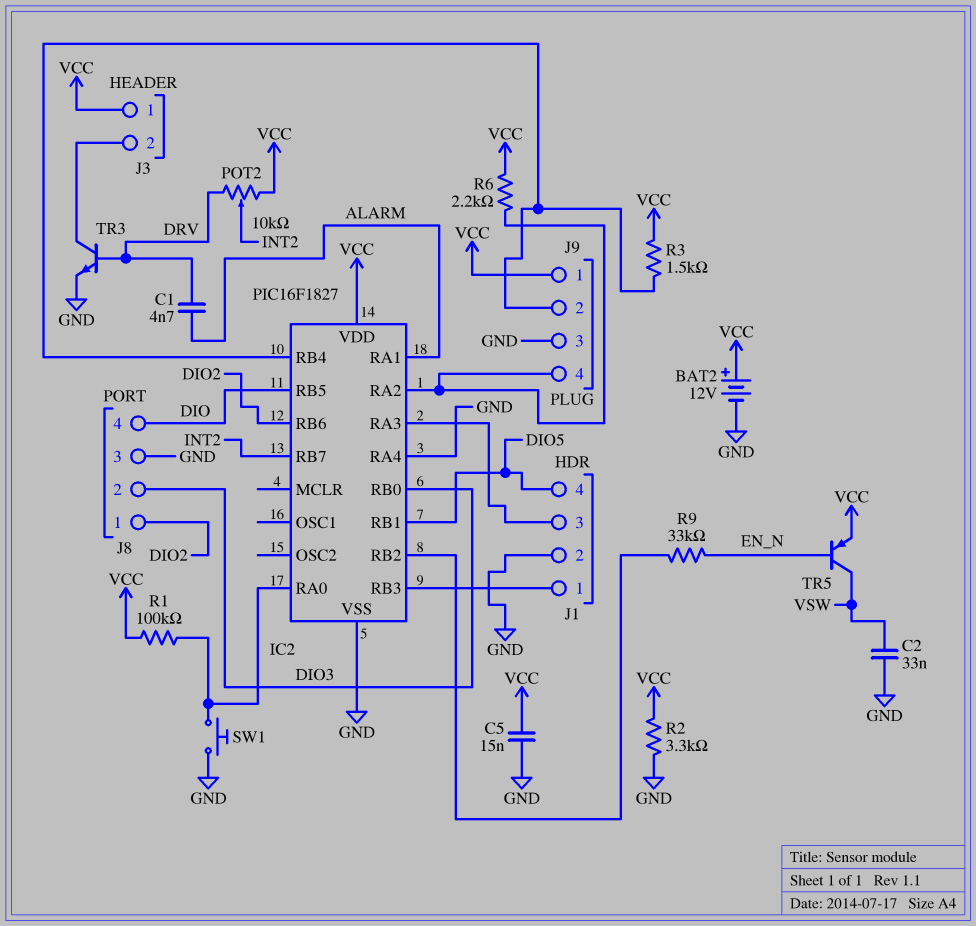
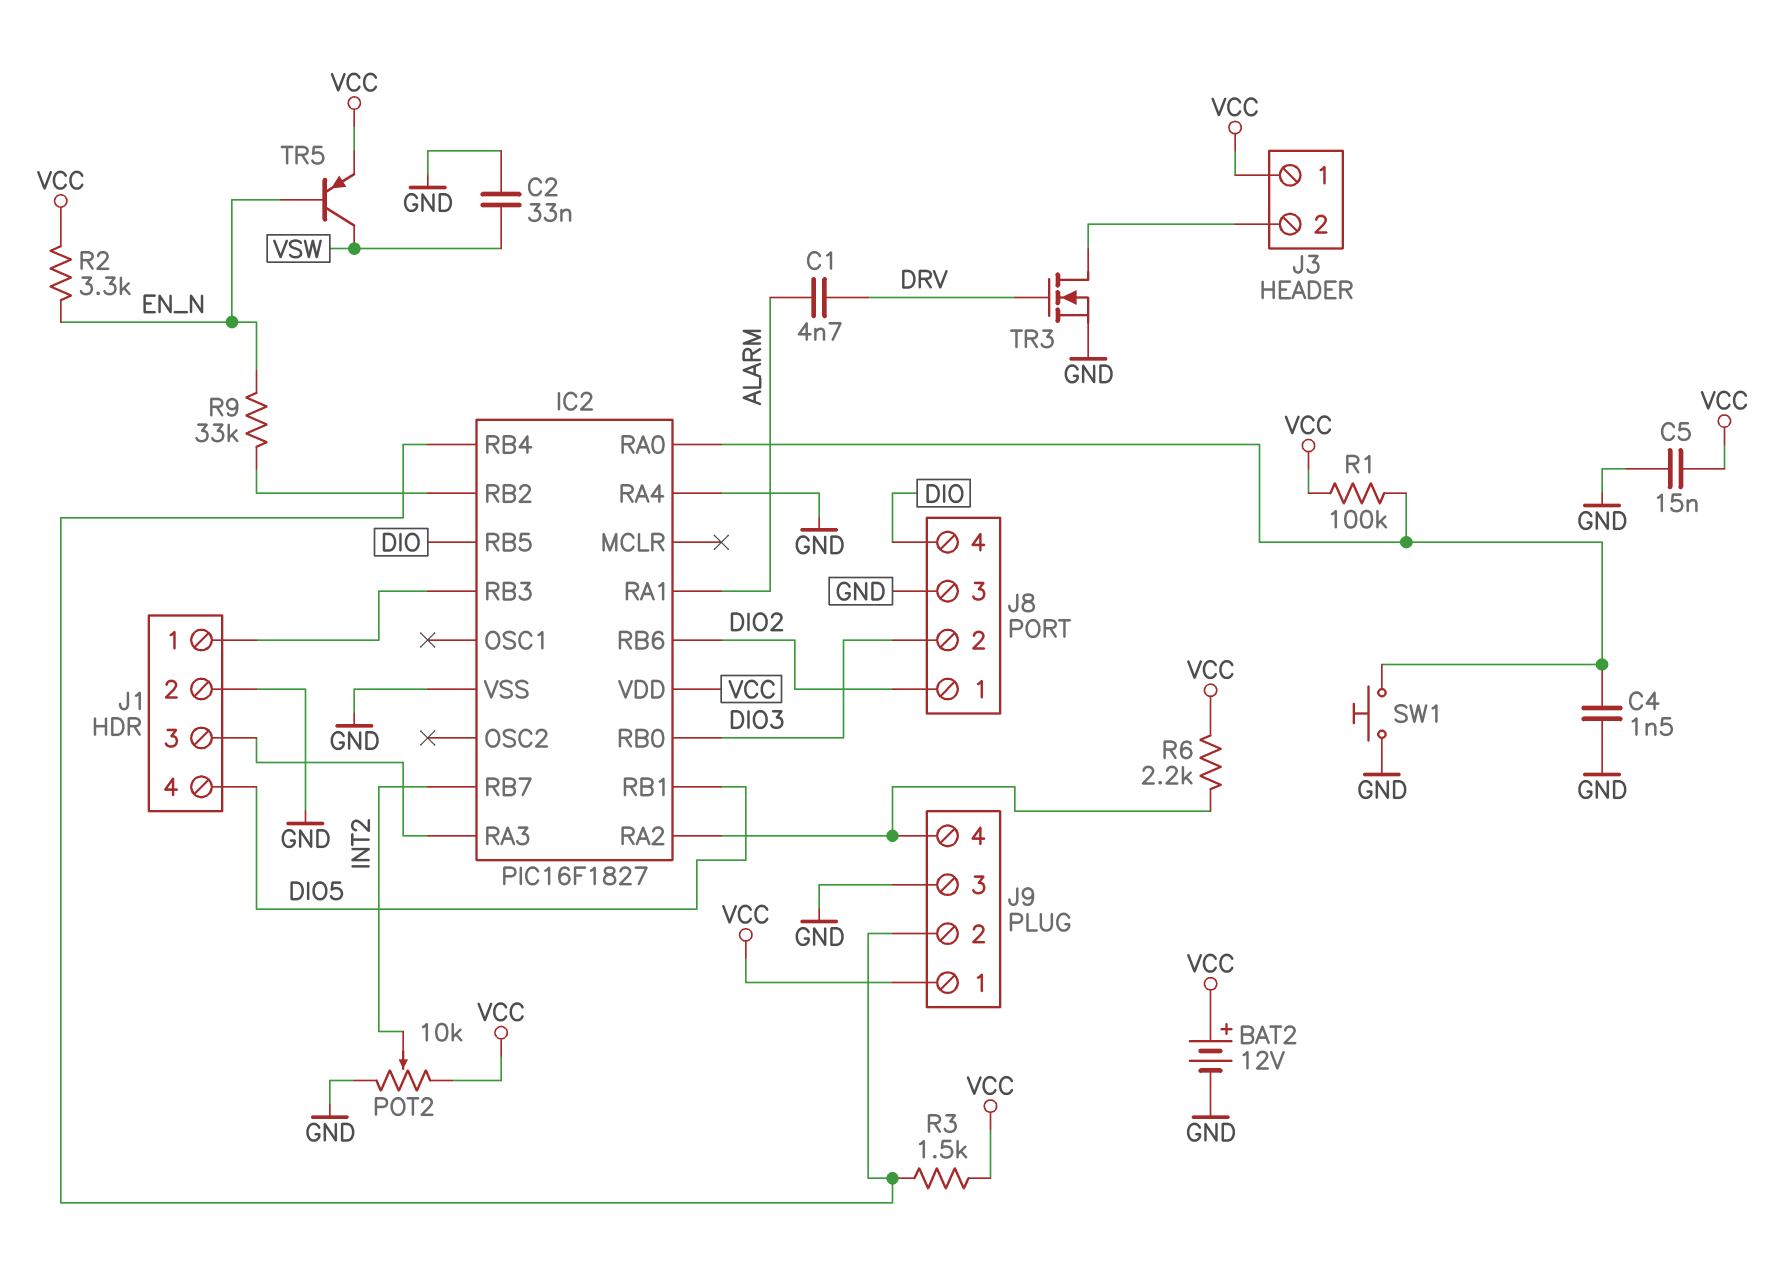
C4: none -> 1.5nF (GND, IC2/RA0)
POT2: 10k (DRV, VCC, wiper INT2) -> 10k (GND, VCC, wiper INT2)
R2: 3.3k (GND, VCC) -> 3.3k (EN_N, VCC)
TR3: NPN (B DRV, C J3/2, E GND) -> NMOS (G DRV, D J3/2, S GND)

